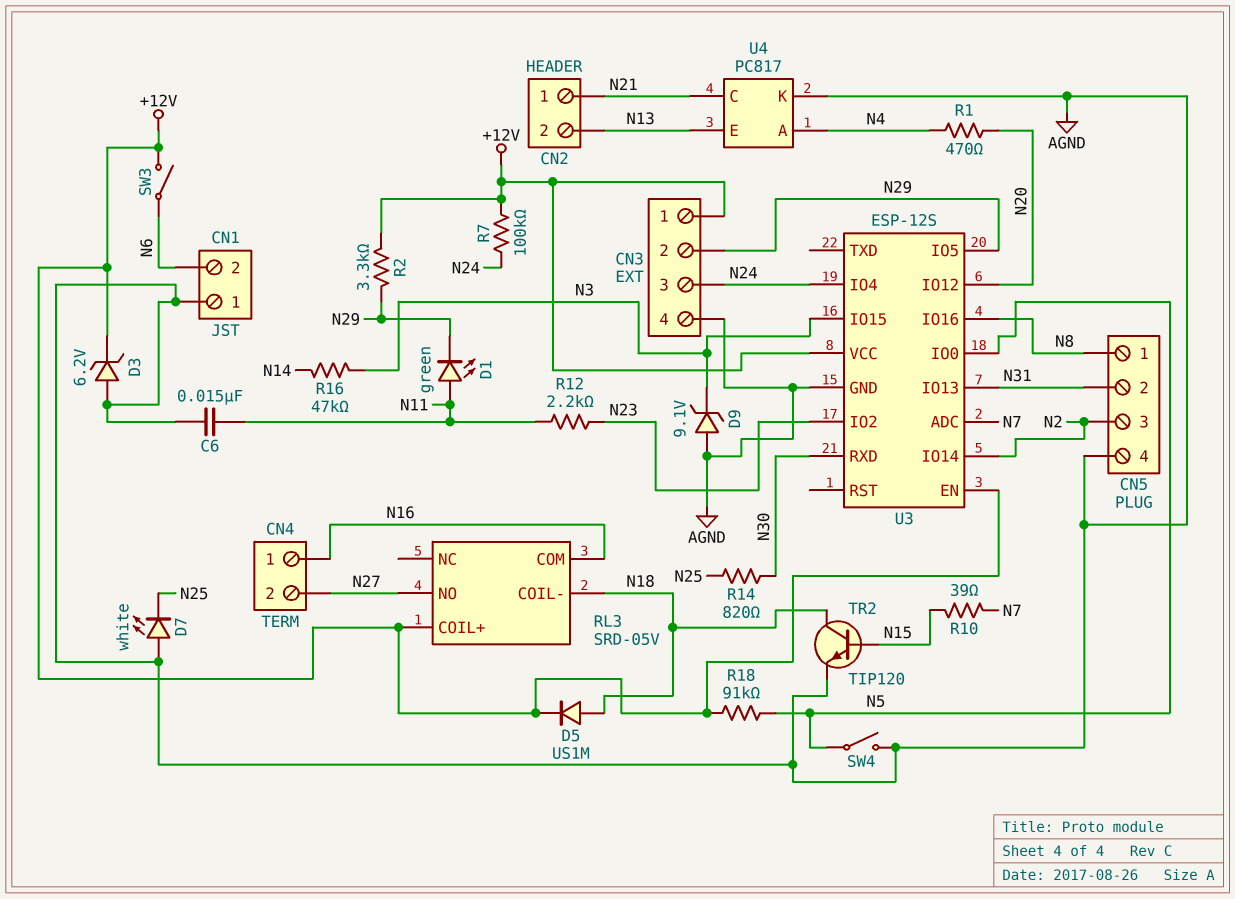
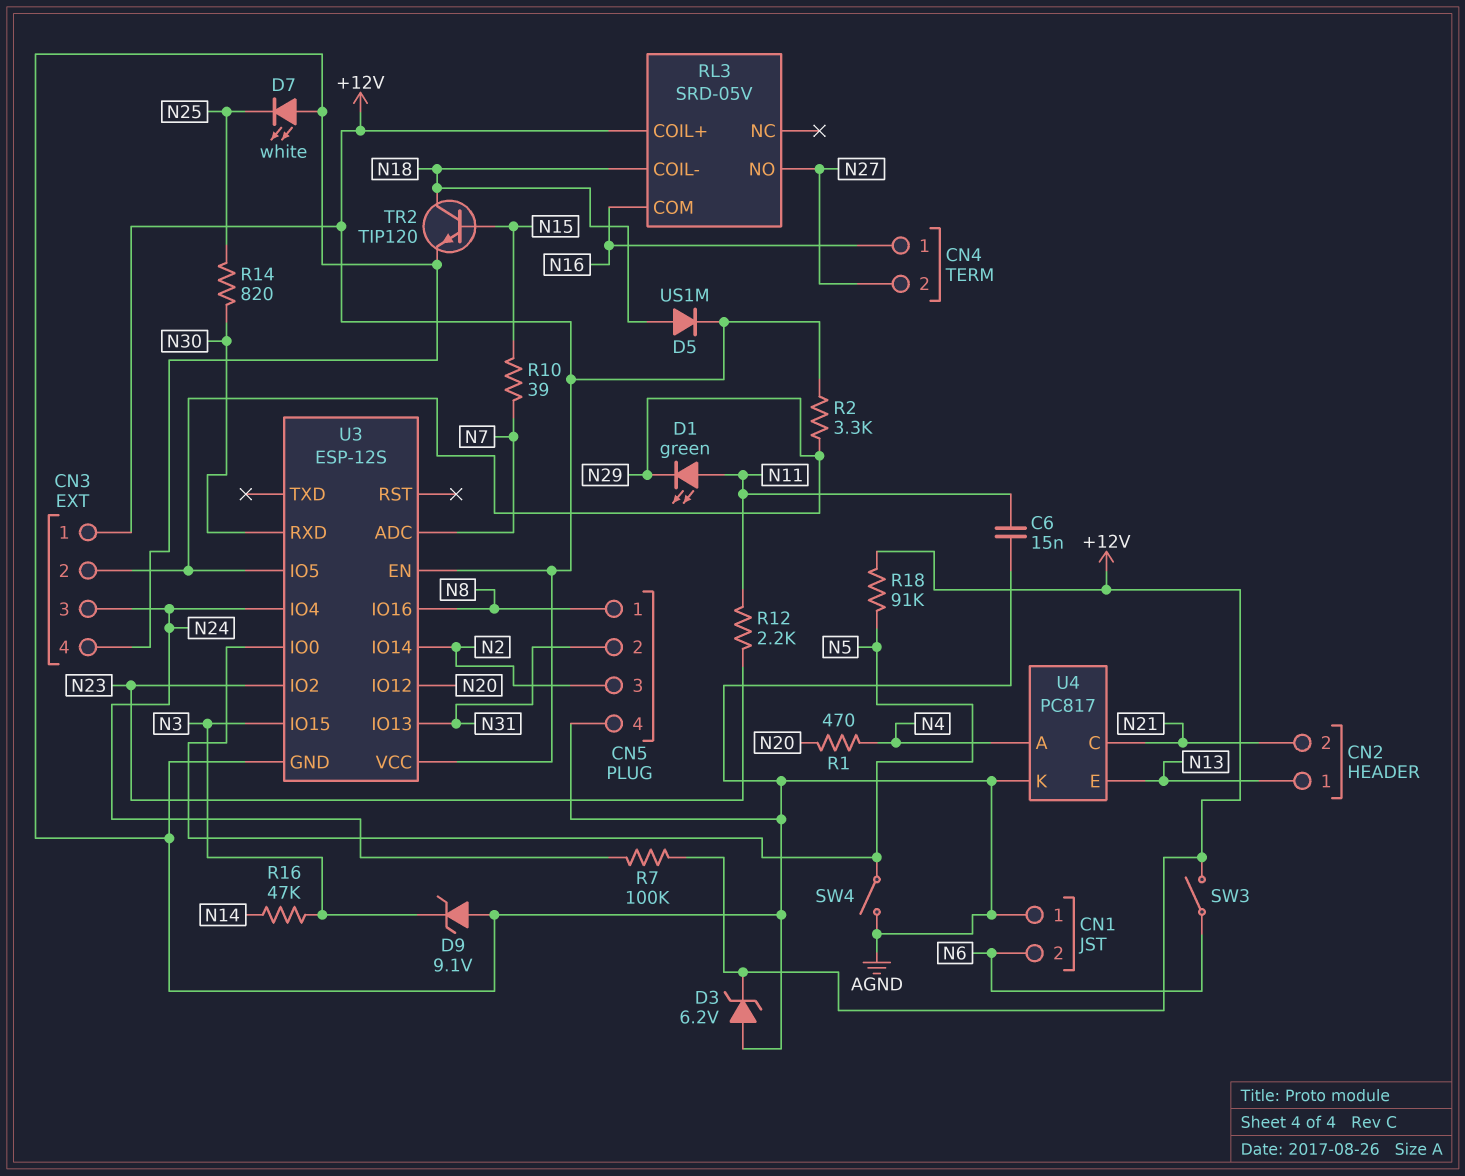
CN2 pin 1: N21 -> N13
CN2 pin 2: N13 -> N21

